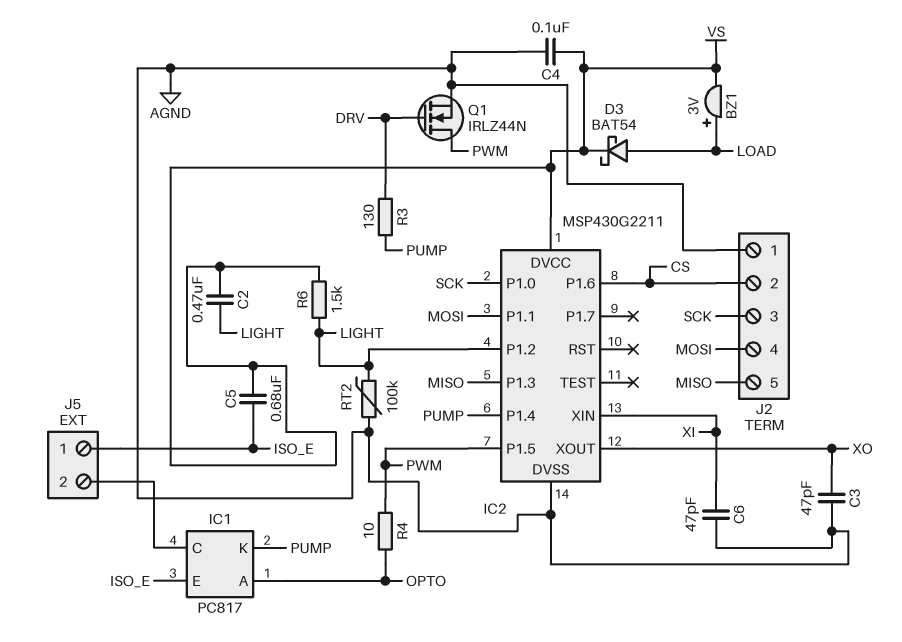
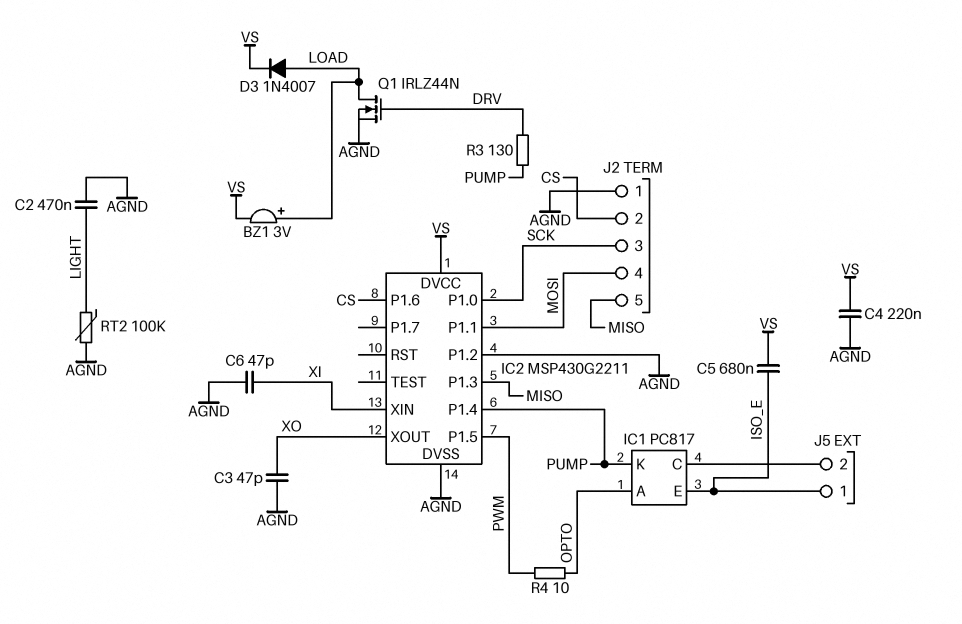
C2: 470nF (LIGHT, VS) -> 470nF (AGND, LIGHT)
C4: 100nF (AGND, VS) -> 220nF (AGND, VS)
D3: schottky BAT54 (A LOAD, K VS) -> diode 1N4007 (A LOAD, K VS)
IC2 pin P1.2: LIGHT -> AGND
Q1: NMOS IRLZ44N (G DRV, D PWM, S AGND) -> NMOS IRLZ44N (G DRV, D LOAD, S AGND)
R6: 1.5k (LIGHT, VS) -> none

